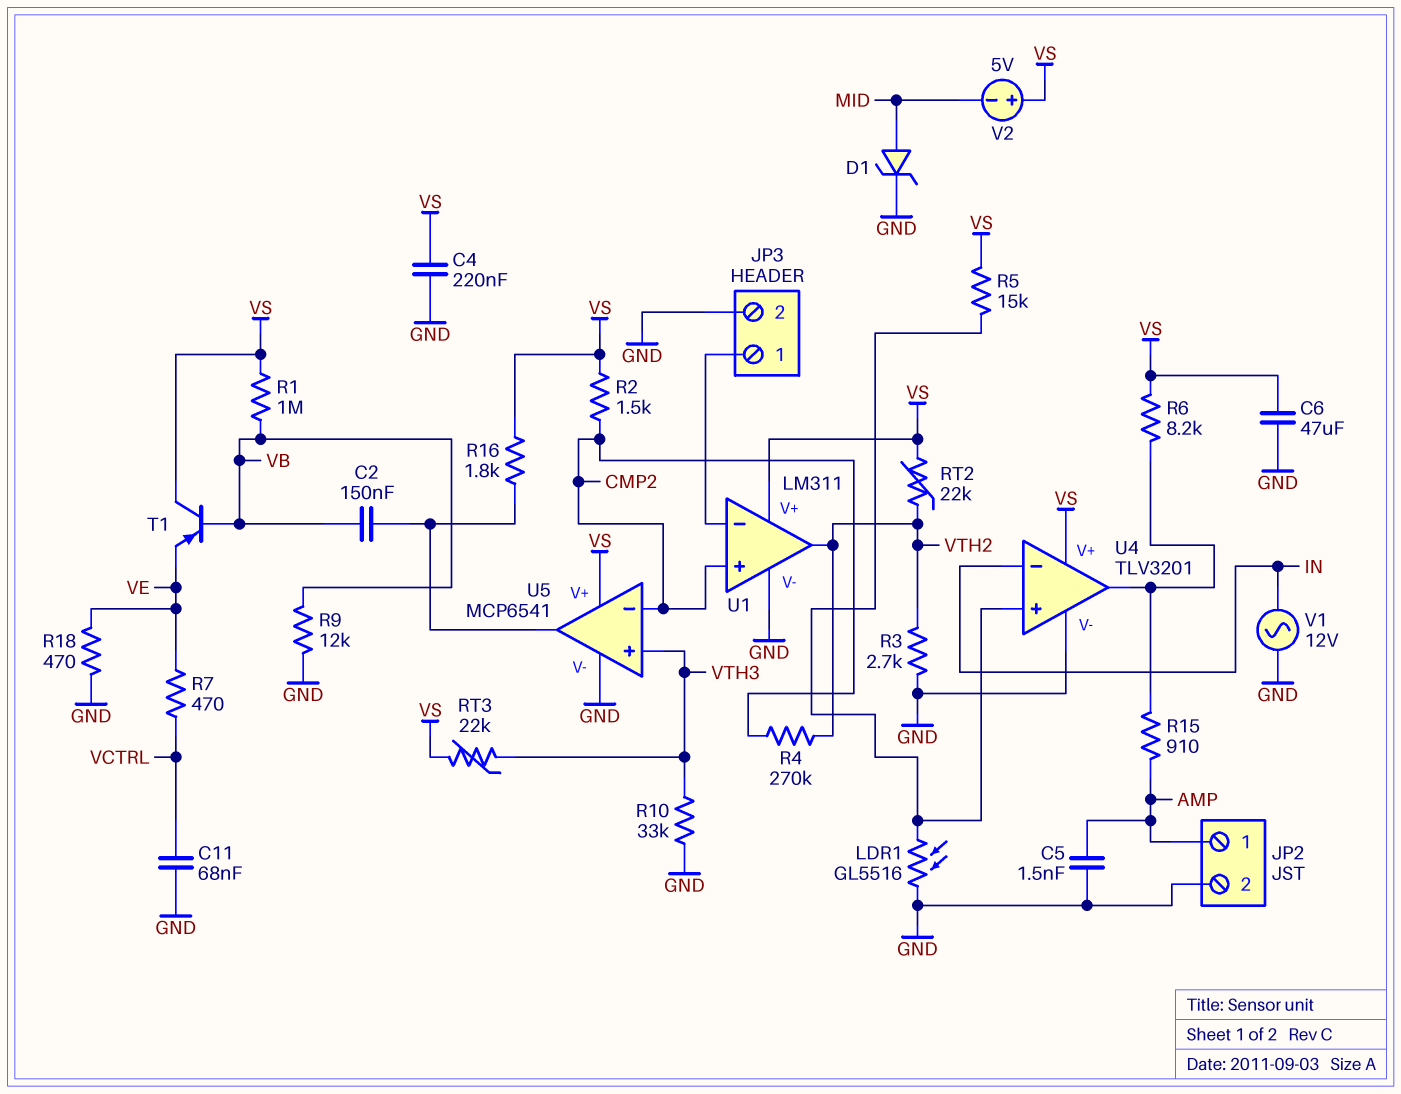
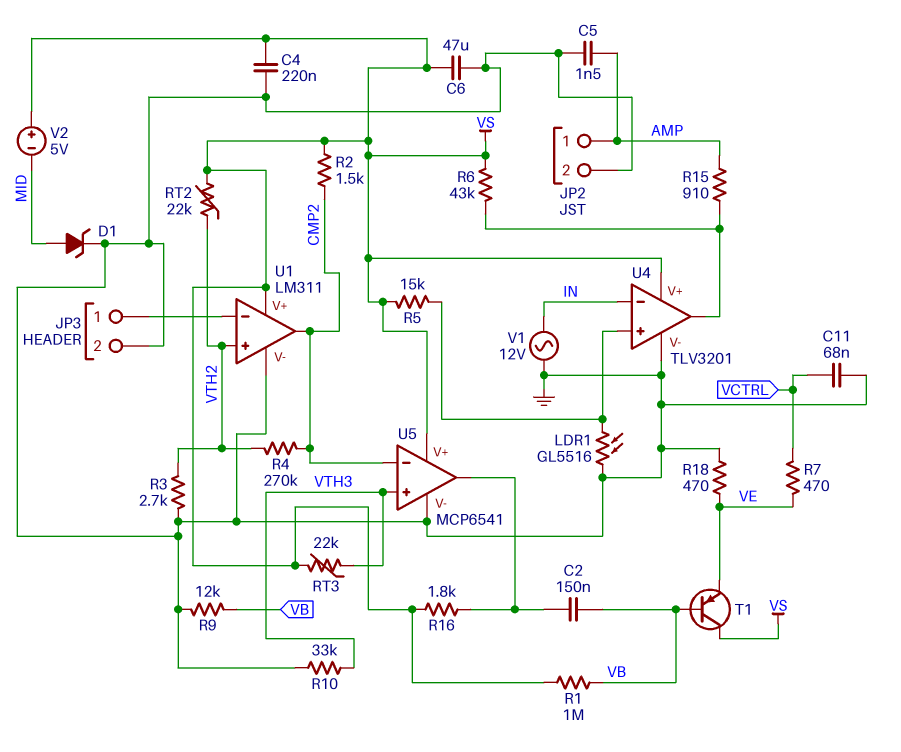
R6: 8.2k (U4/out, VS) -> 43k (U4/out, VS)
U1 pin in+: CMP2 -> VTH2
U1 pin out: VTH2 -> CMP2

